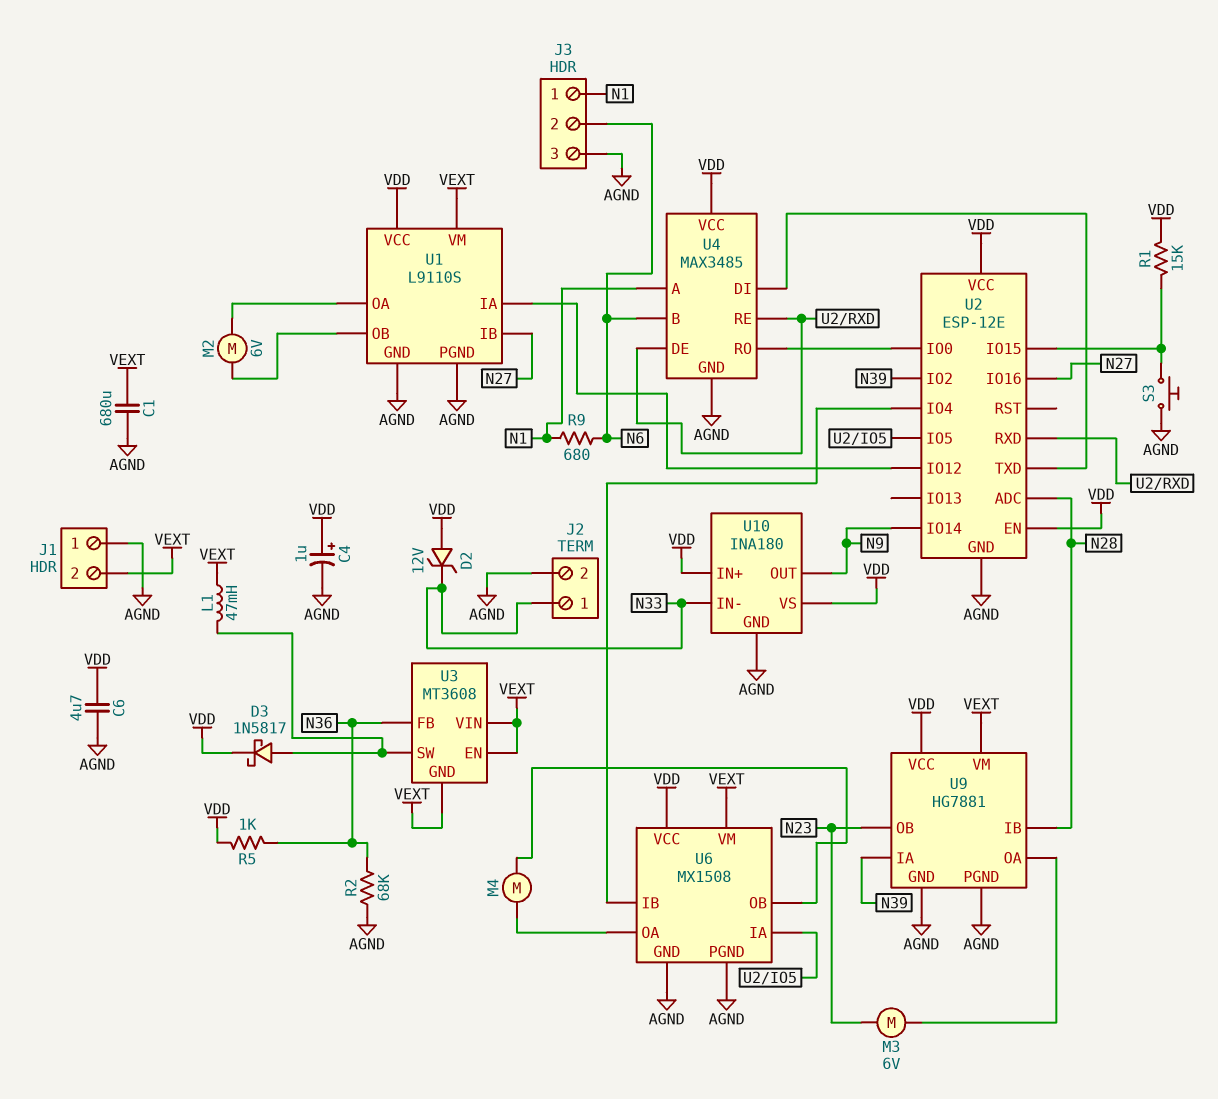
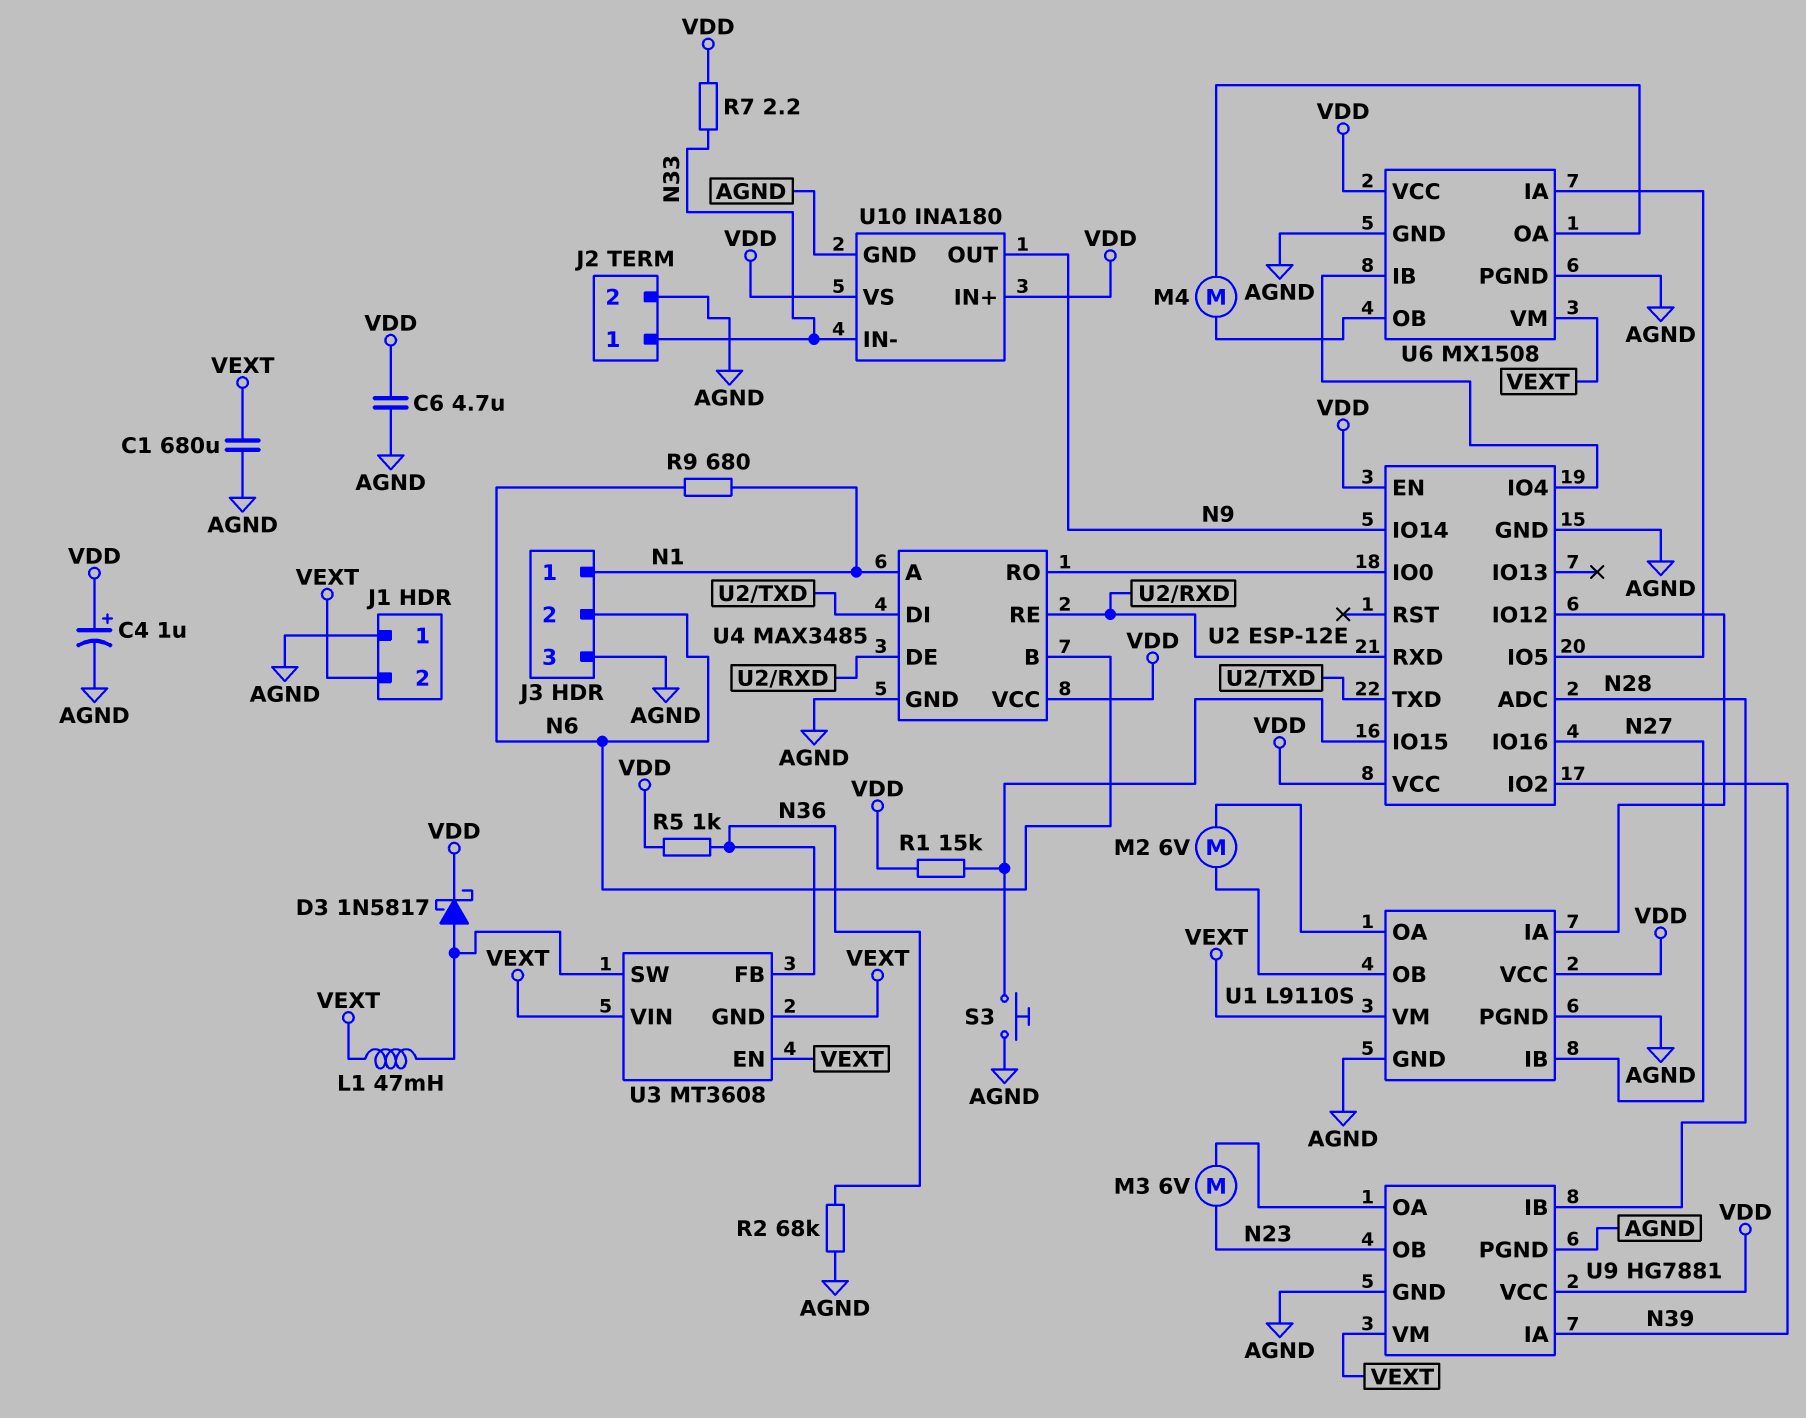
D2: zener 12V (A VDD, K N33) -> none
R7: none -> 2.2 (N33, VDD)

